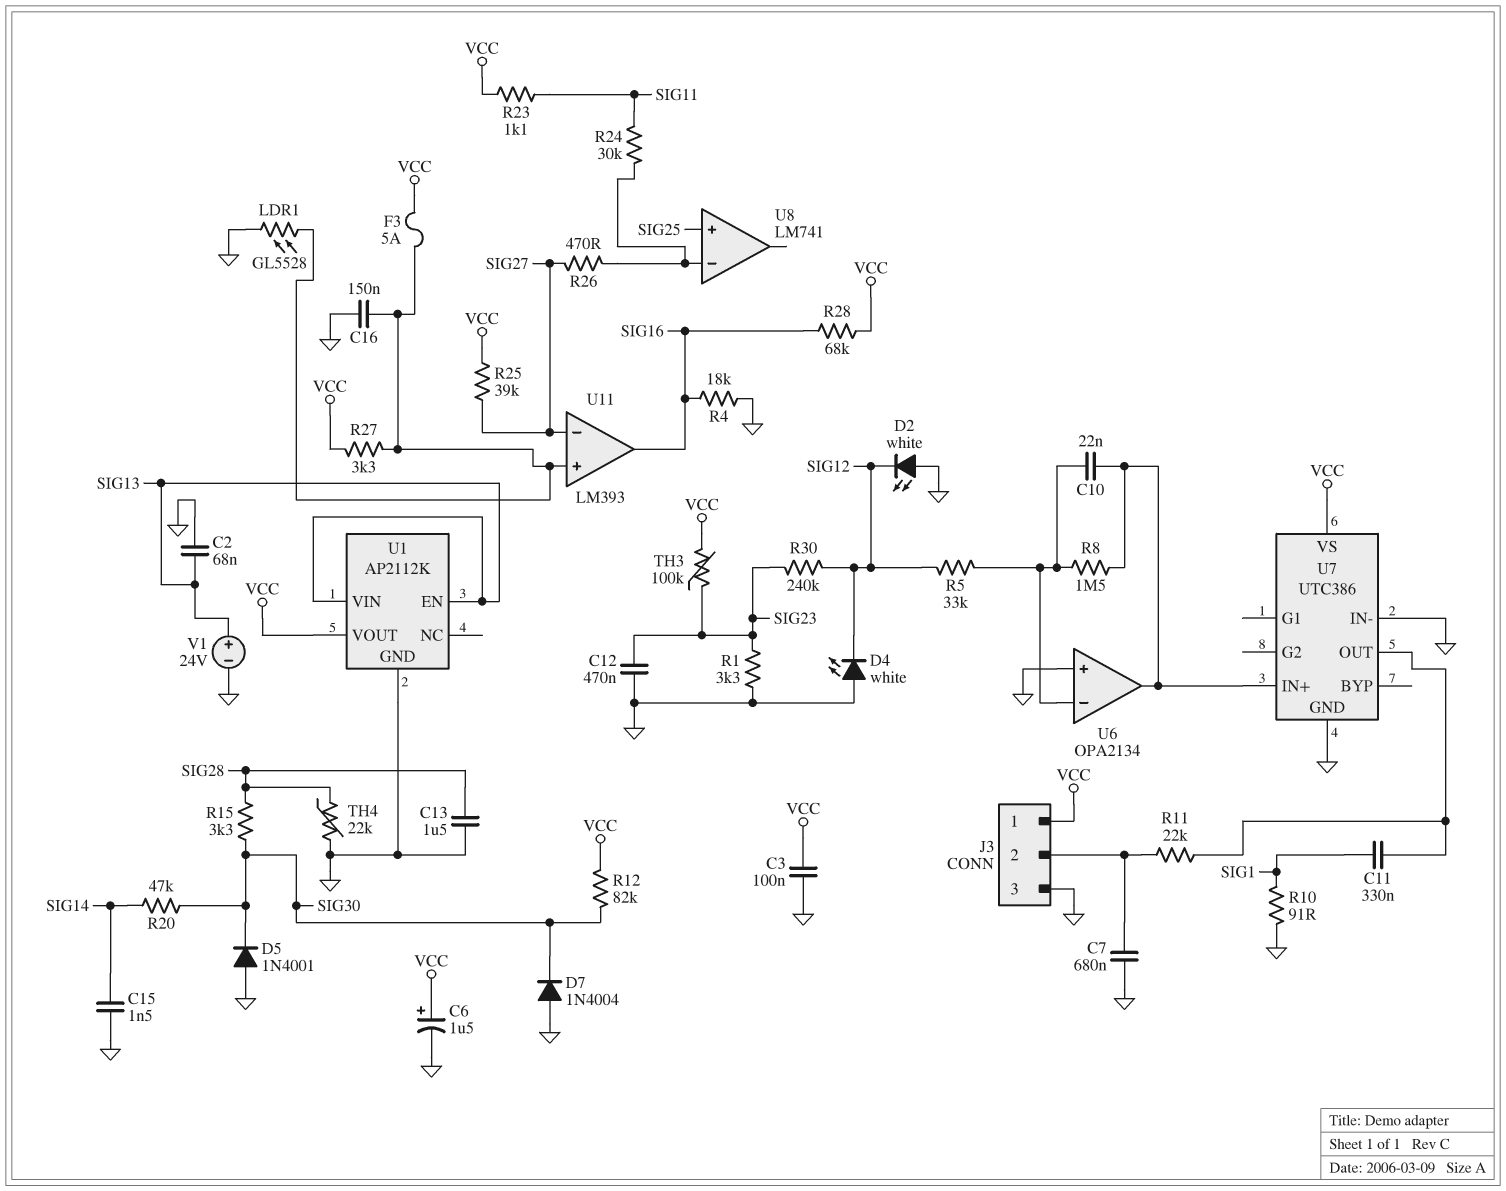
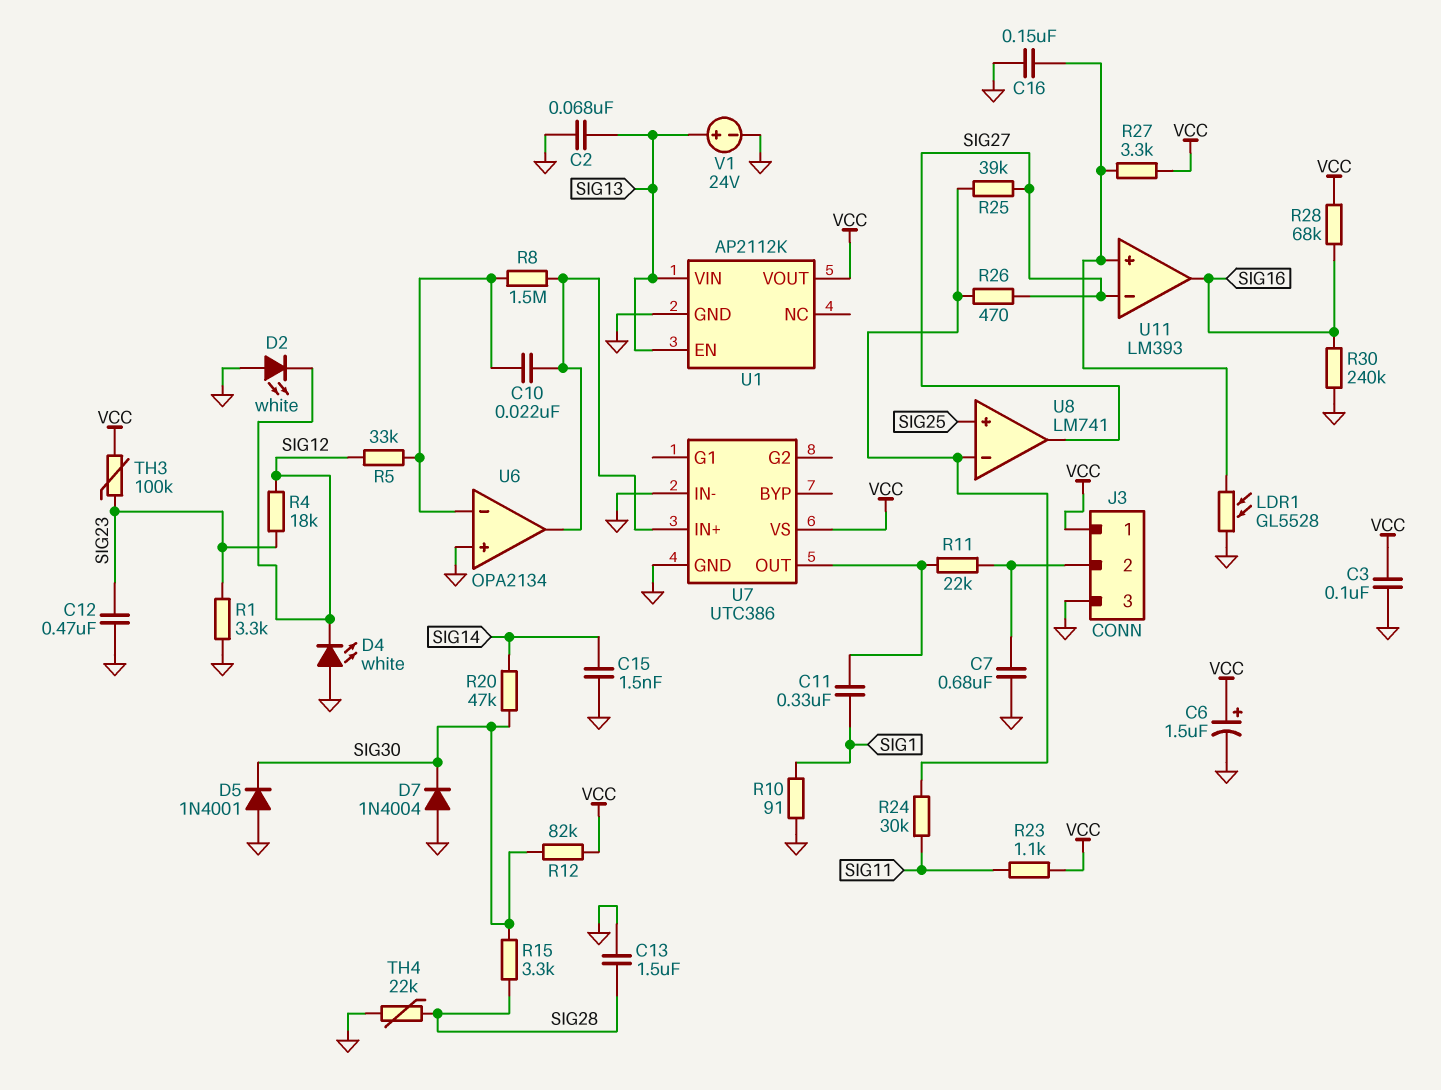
F3: 5A (U11/in+, VCC) -> none
R4: 18k (GND, SIG16) -> 18k (SIG12, SIG23)
R25: 39k (SIG27, VCC) -> 39k (SIG27, U8/in-)
R30: 240k (SIG12, SIG23) -> 240k (GND, SIG16)
U8 pin out: none -> SIG27

